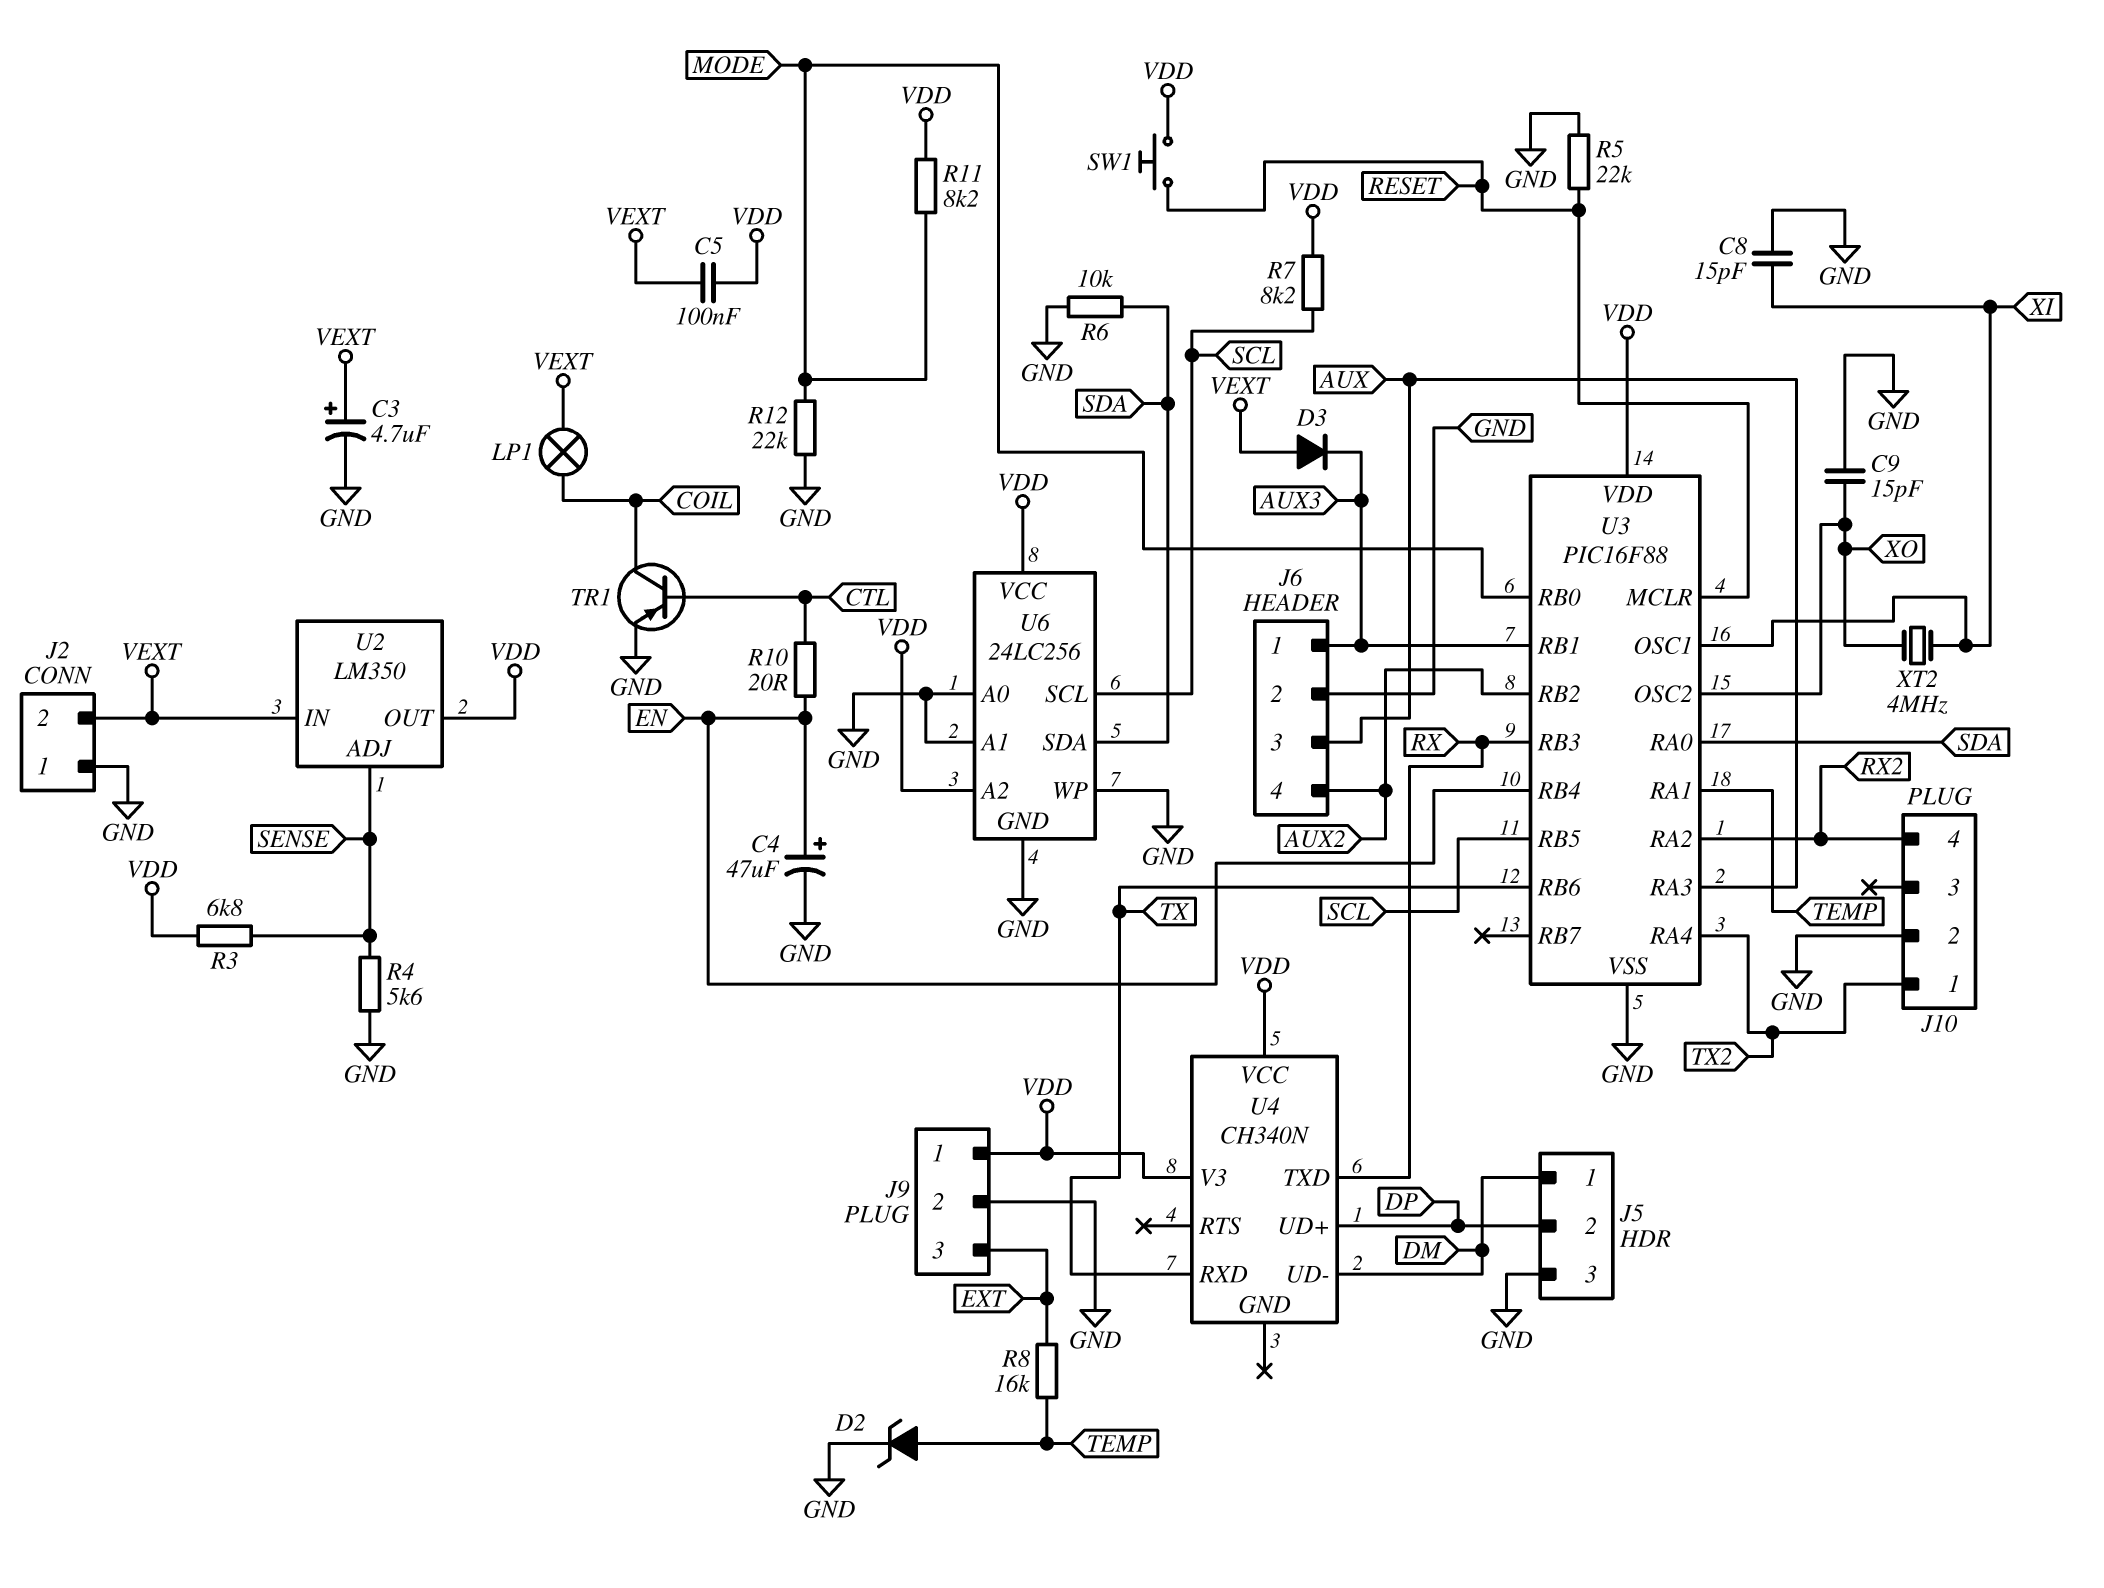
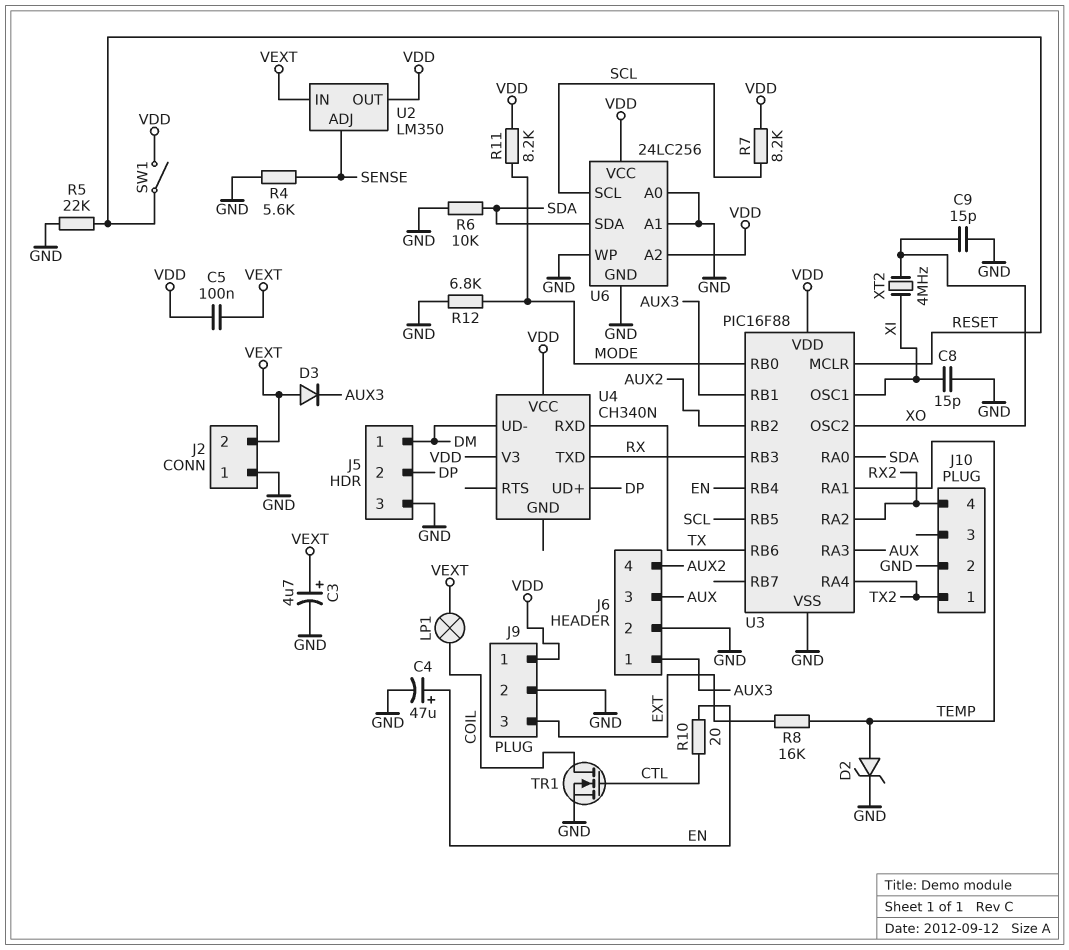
R3: 6.8k (SENSE, VDD) -> none
R12: 22k (GND, MODE) -> 6.8k (GND, MODE)
SW1: button (RESET, VDD) -> switch (RESET, VDD)
TR1: PNP (B CTL, C COIL, E GND) -> NMOS (G CTL, D COIL, S GND)

